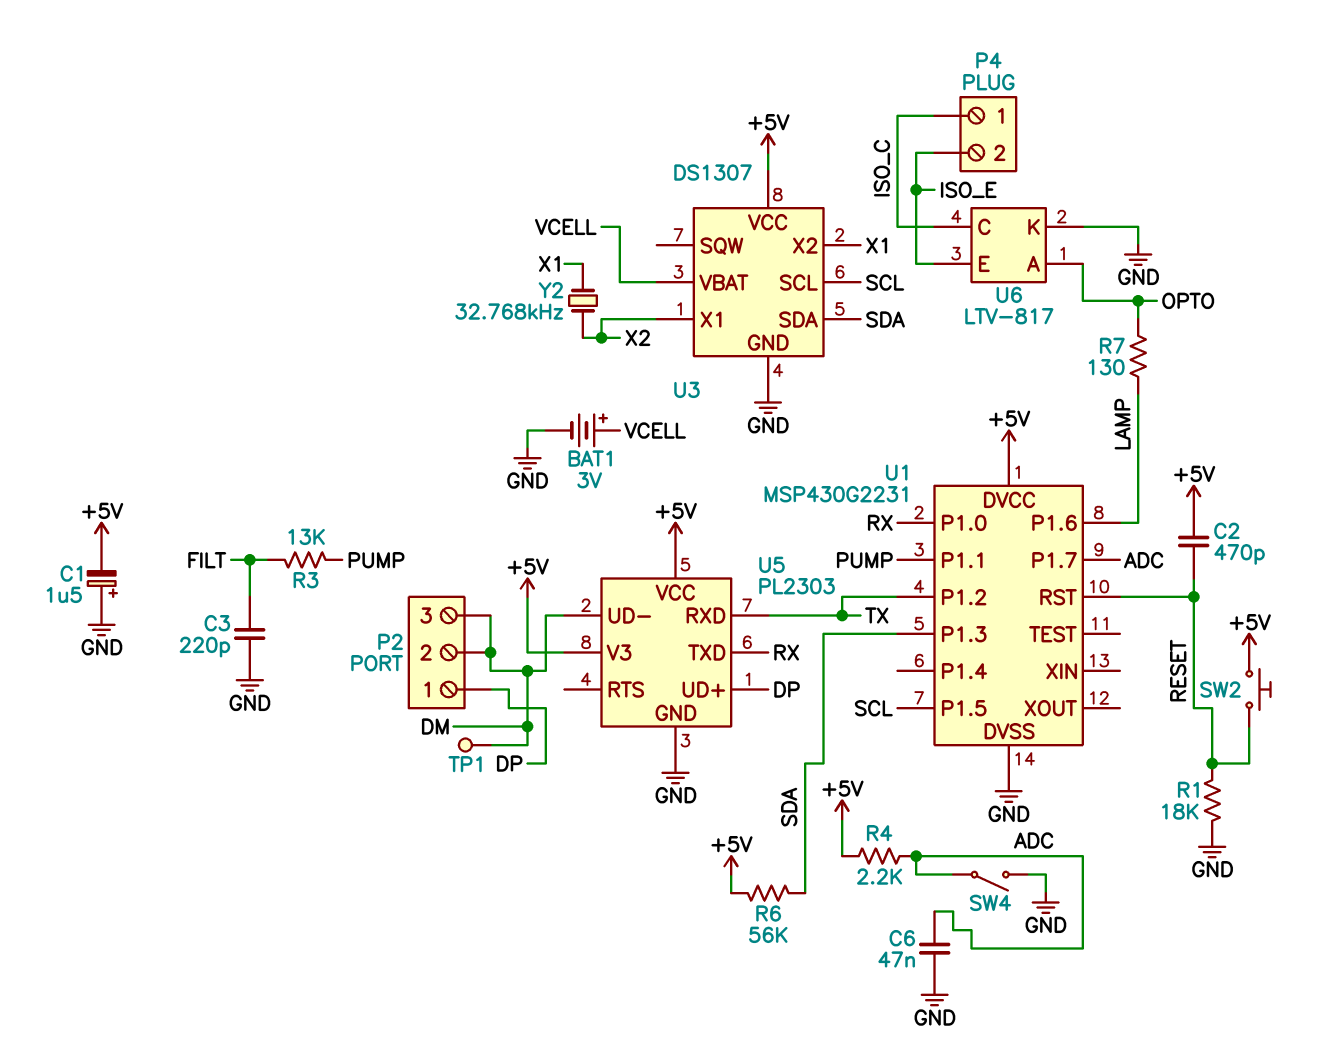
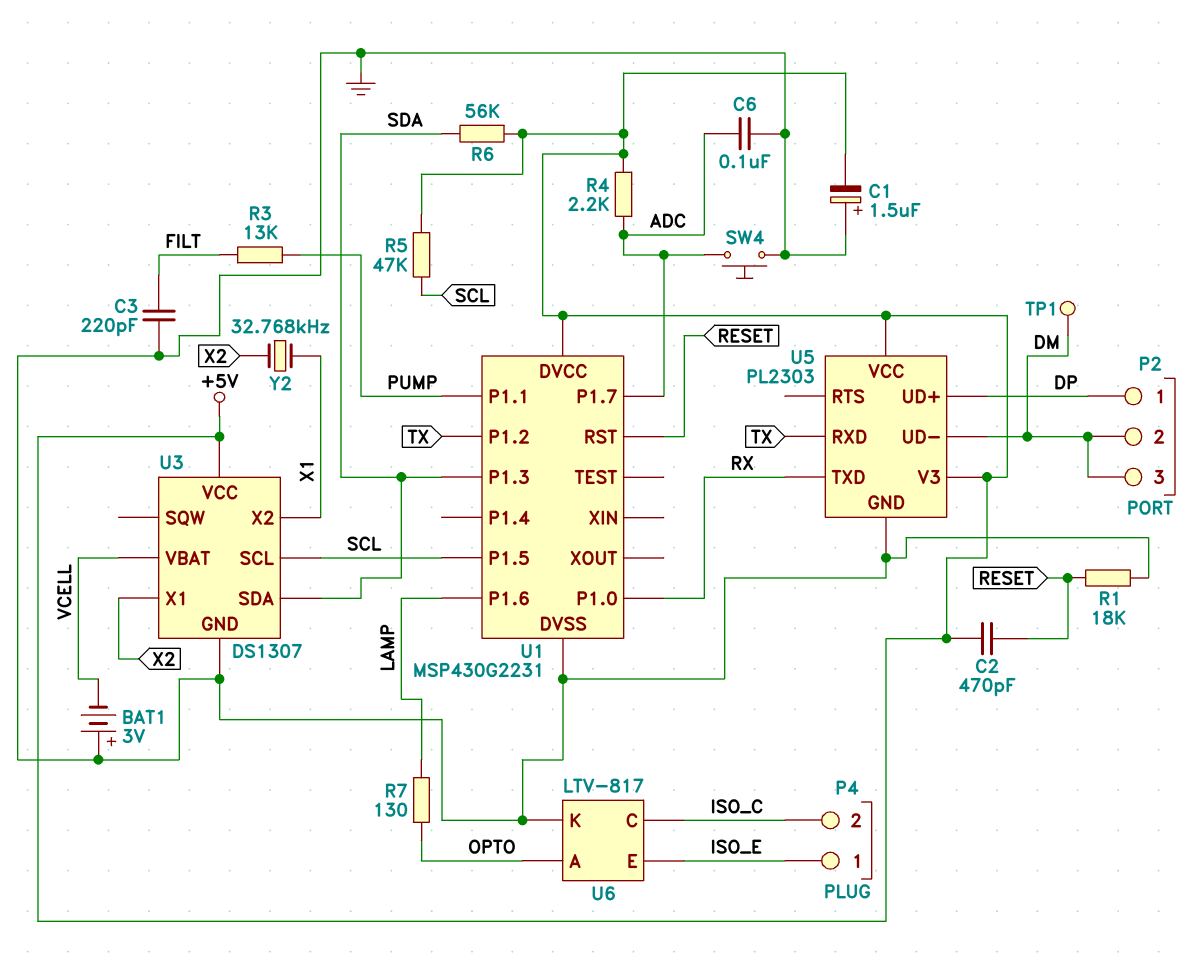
BAT1: 3V (plus VCELL, minus GND) -> 3V (plus GND, minus VCELL)
C6: 47nF (ADC, GND) -> 100nF (ADC, GND)
P4 pin 1: ISO_C -> ISO_E
P4 pin 2: ISO_E -> ISO_C
R5: none -> 47k (+5V, SCL)
SW2: button (+5V, RESET) -> none
SW4: switch (ADC, GND) -> button (ADC, GND)

